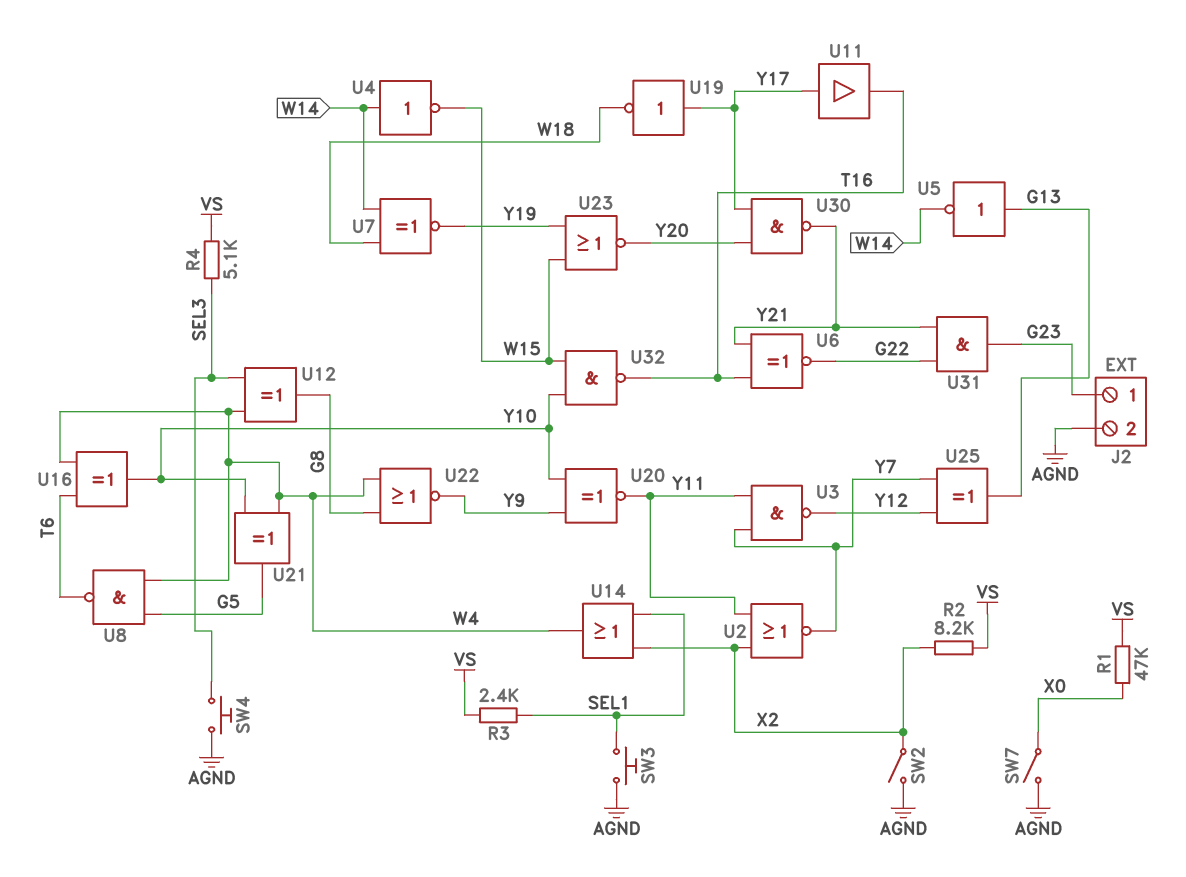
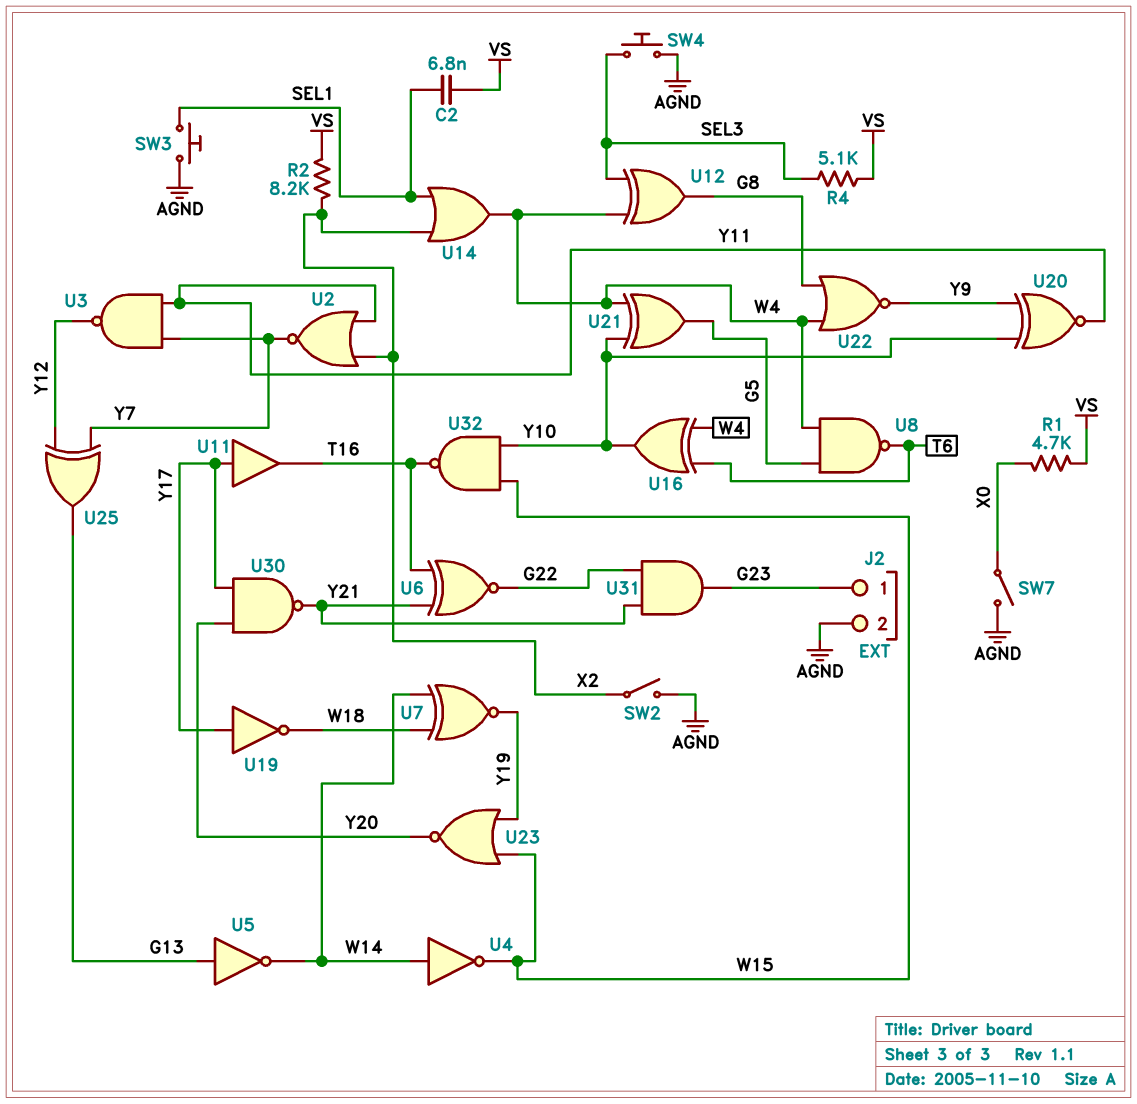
C2: none -> 6.8nF (SEL1, VS)
R1: 47k (VS, X0) -> 4.7k (VS, X0)
R3: 2.4k (SEL1, VS) -> none

